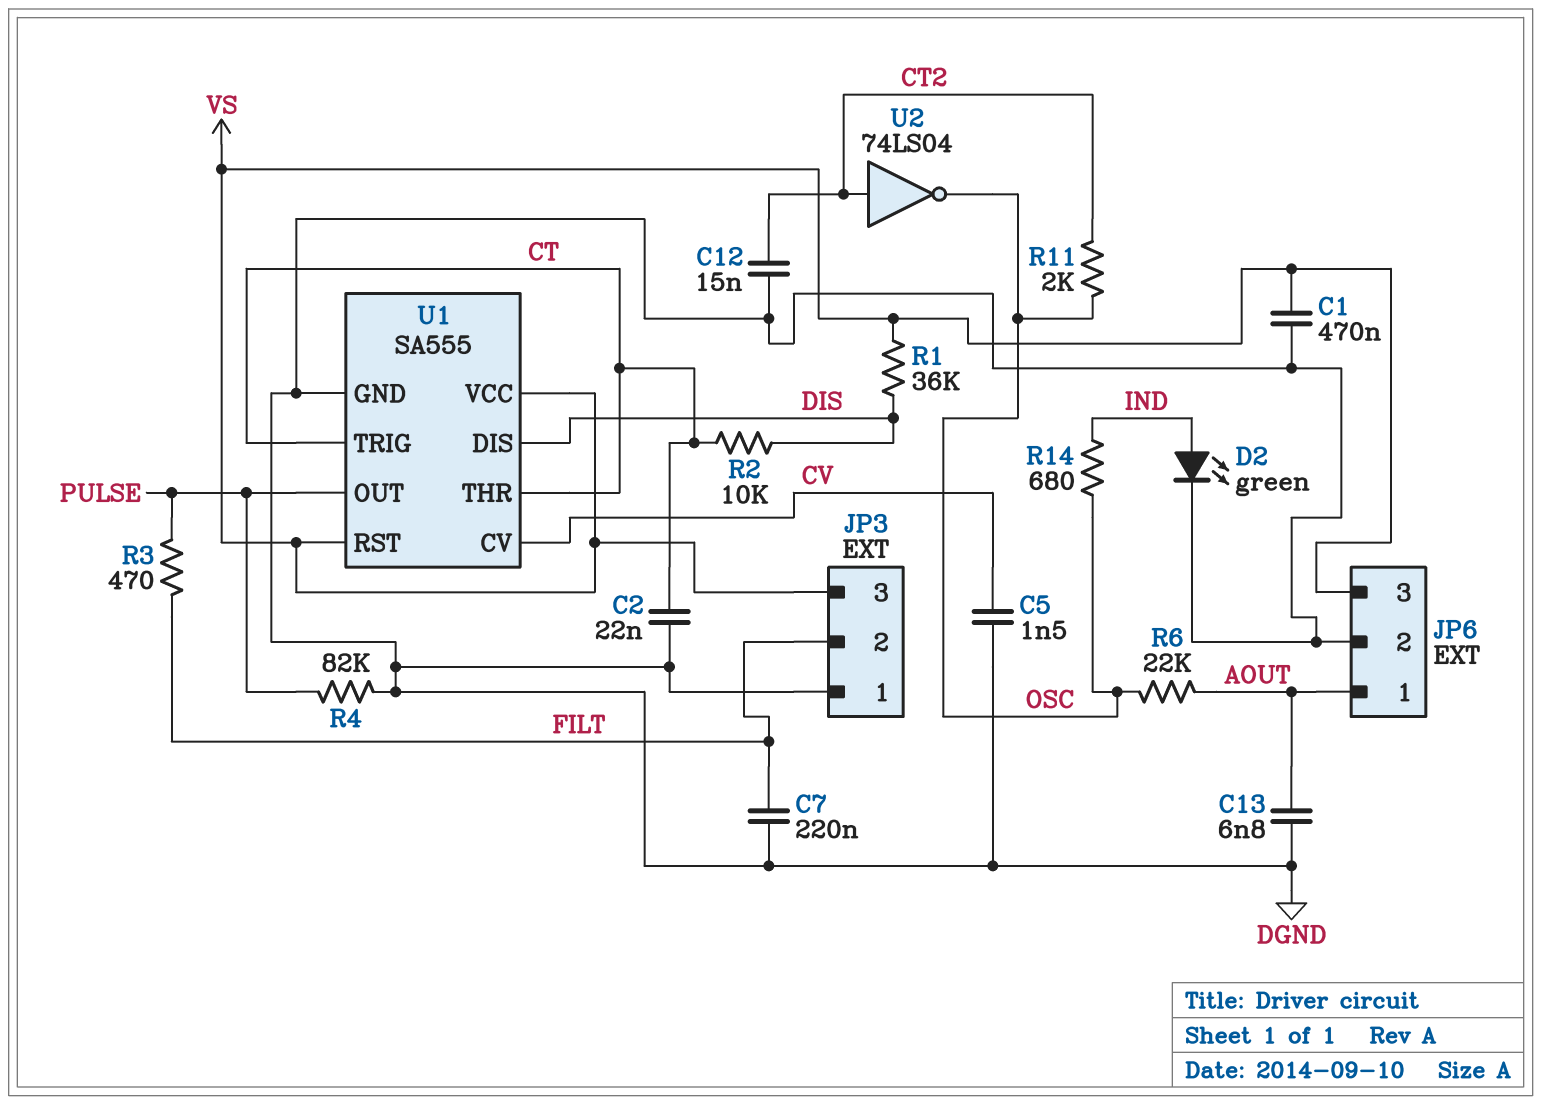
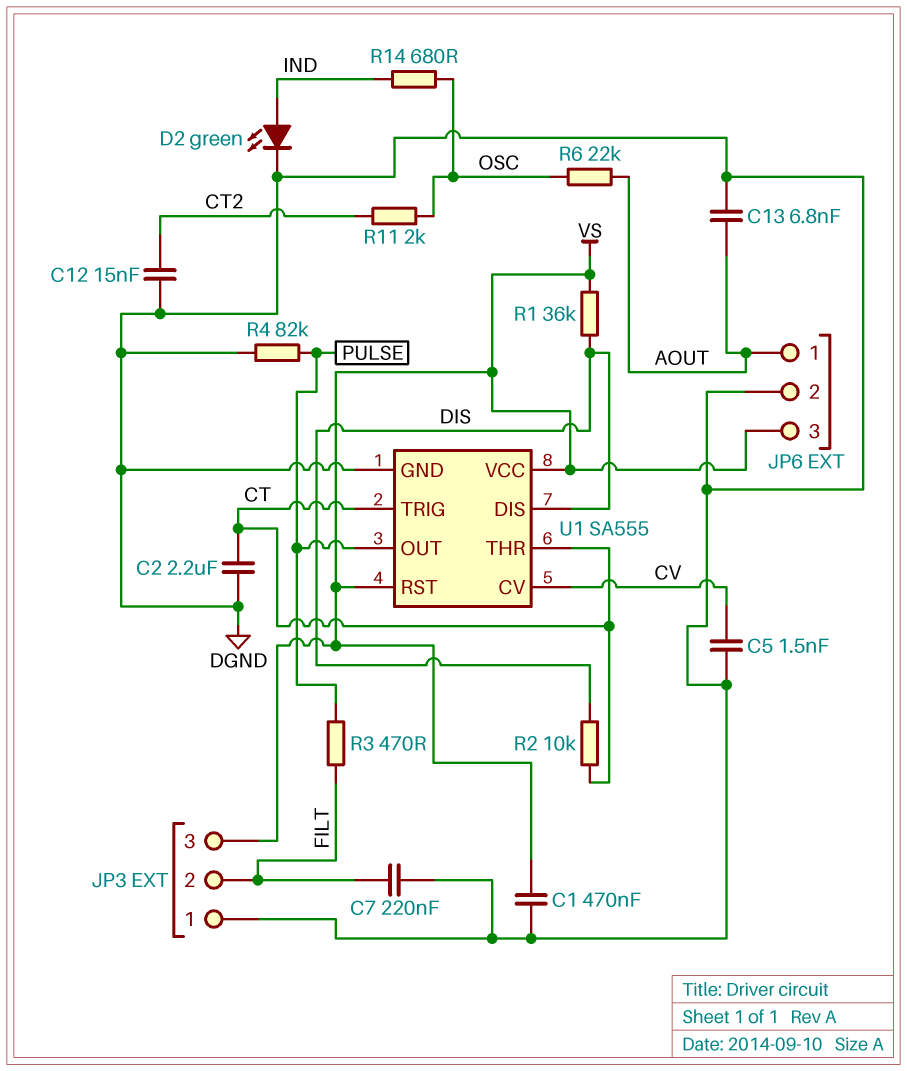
C2: 22nF (CT, DGND) -> 2.2uF (CT, DGND)
U2: NOT 74LS04 (in CT2, out OSC) -> none

